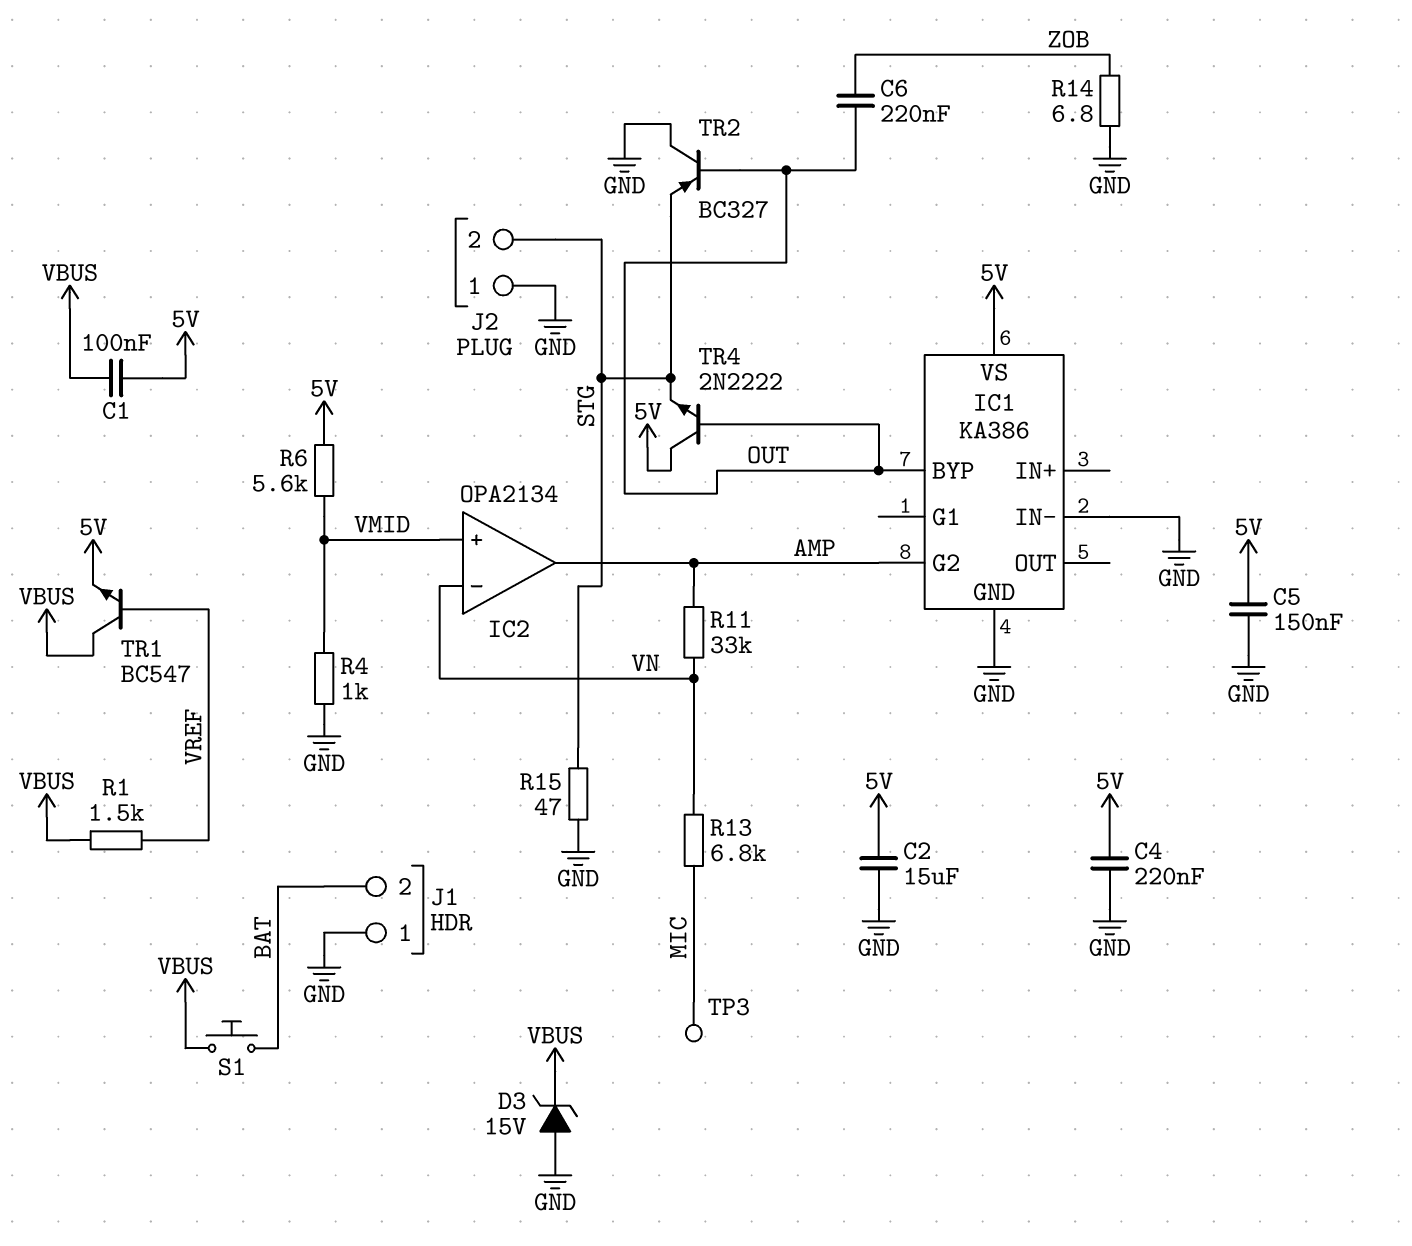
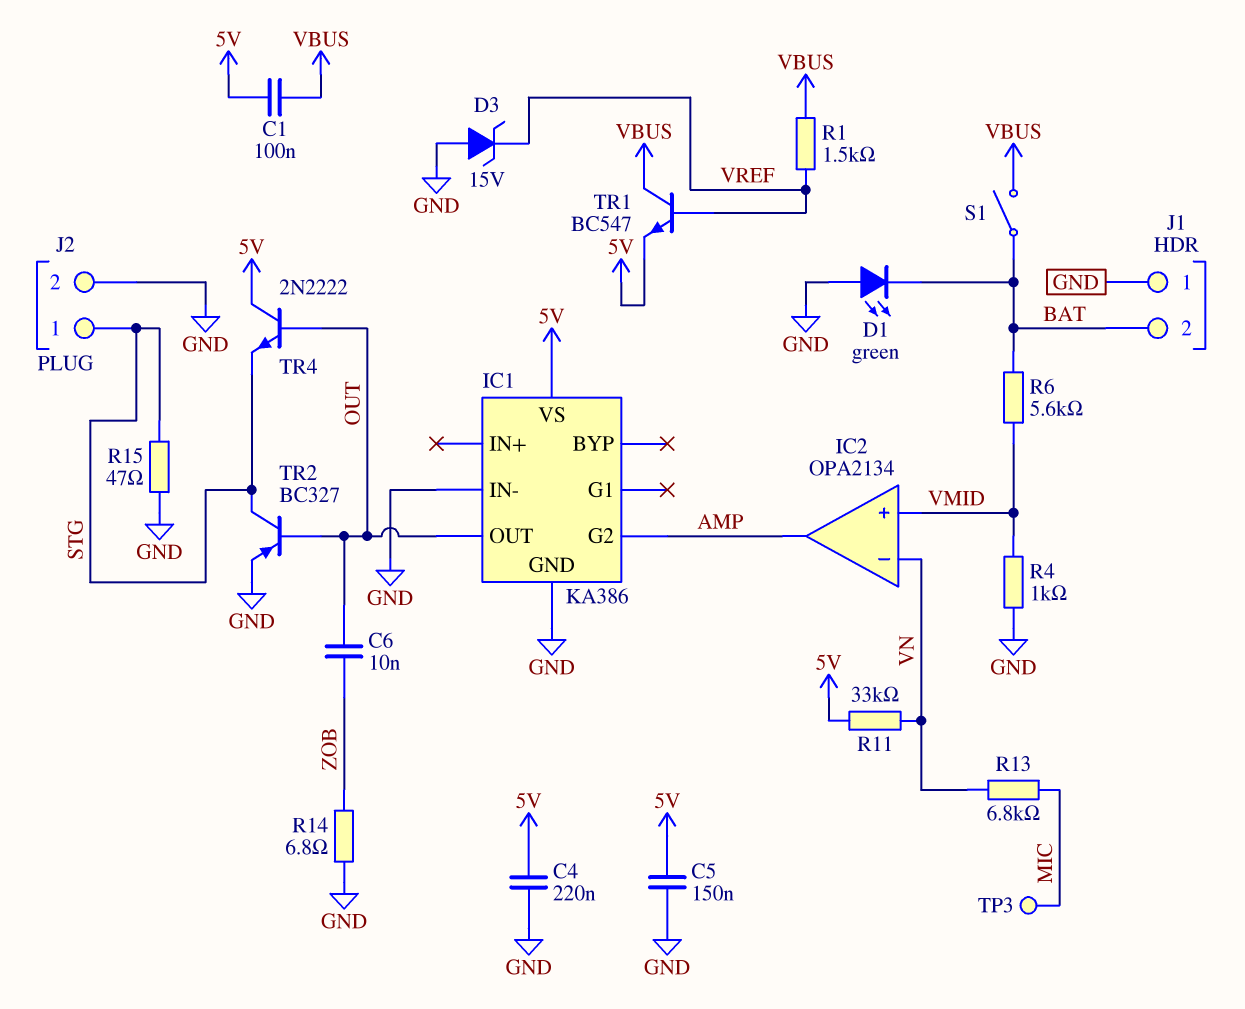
C2: 15uF (5V, GND) -> none
C6: 220nF (OUT, ZOB) -> 10nF (OUT, ZOB)
D1: none -> LED green (A GND, K BAT)
D3: zener 15V (A GND, K VBUS) -> zener 15V (A GND, K VREF)
IC1 pin BYP: OUT -> none
IC1 pin OUT: none -> OUT
J2 pin 1: GND -> STG
J2 pin 2: STG -> GND
R6: 5.6k (5V, VMID) -> 5.6k (BAT, VMID)
R11: 33k (AMP, VN) -> 33k (5V, VN)
S1: button (BAT, VBUS) -> switch (BAT, VBUS)
TR2: PNP BC327 (B OUT, C GND, E STG) -> PNP BC327 (B OUT, C STG, E GND)

